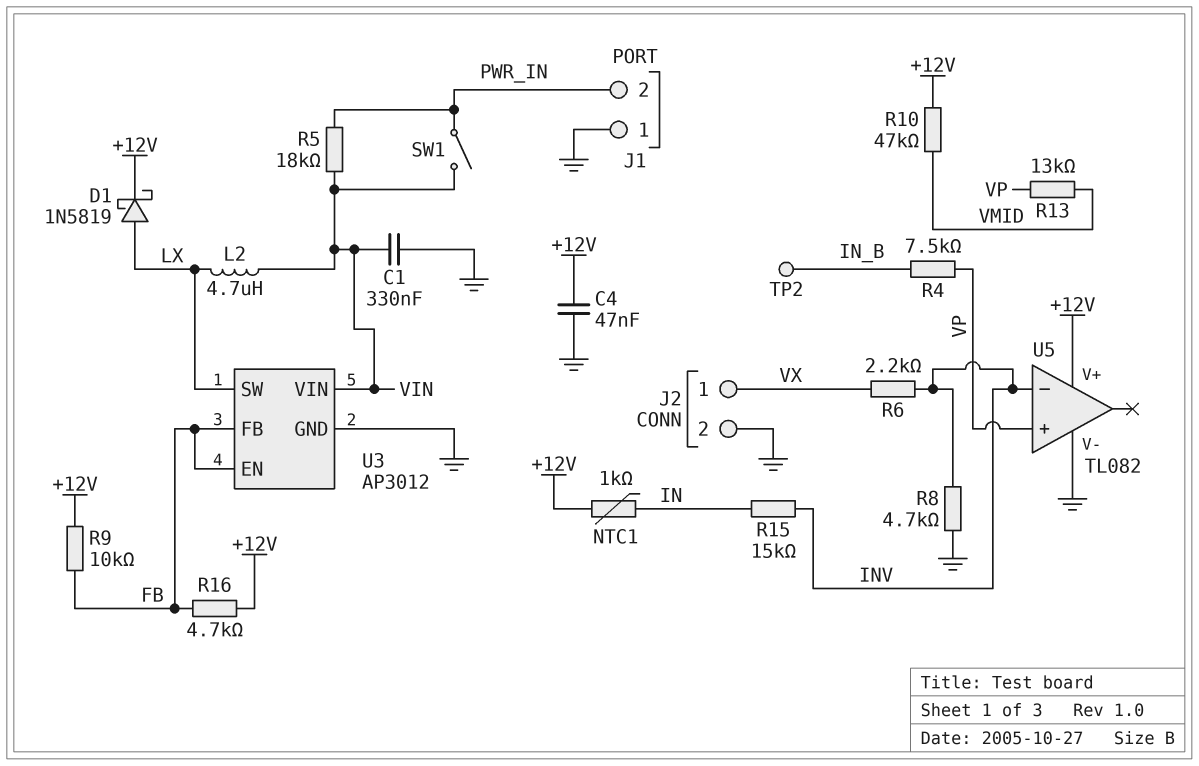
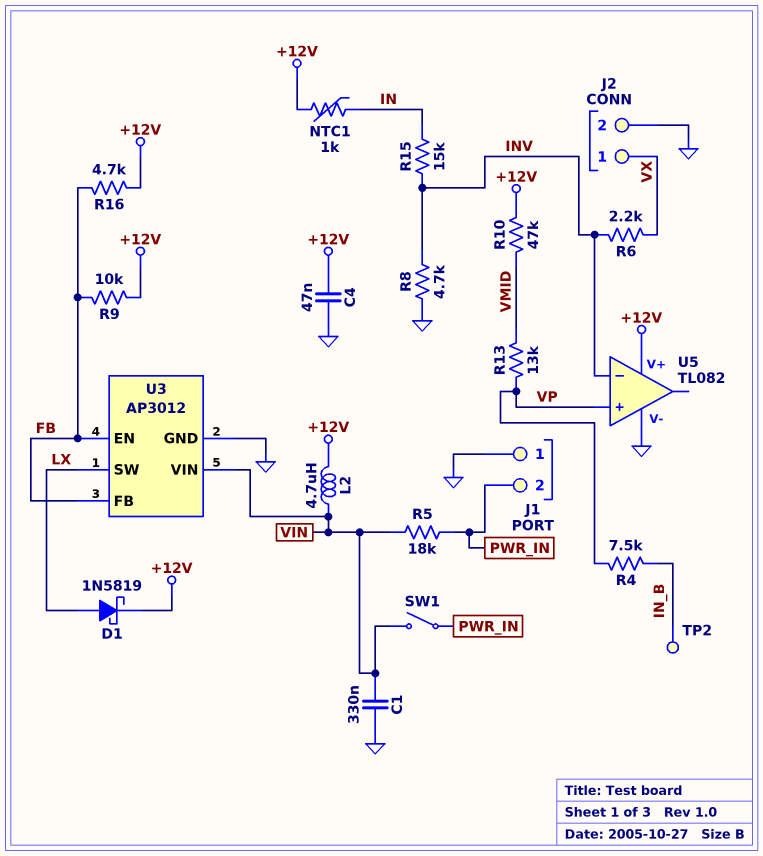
L2: 4.7uH (LX, VIN) -> 4.7uH (+12V, VIN)

